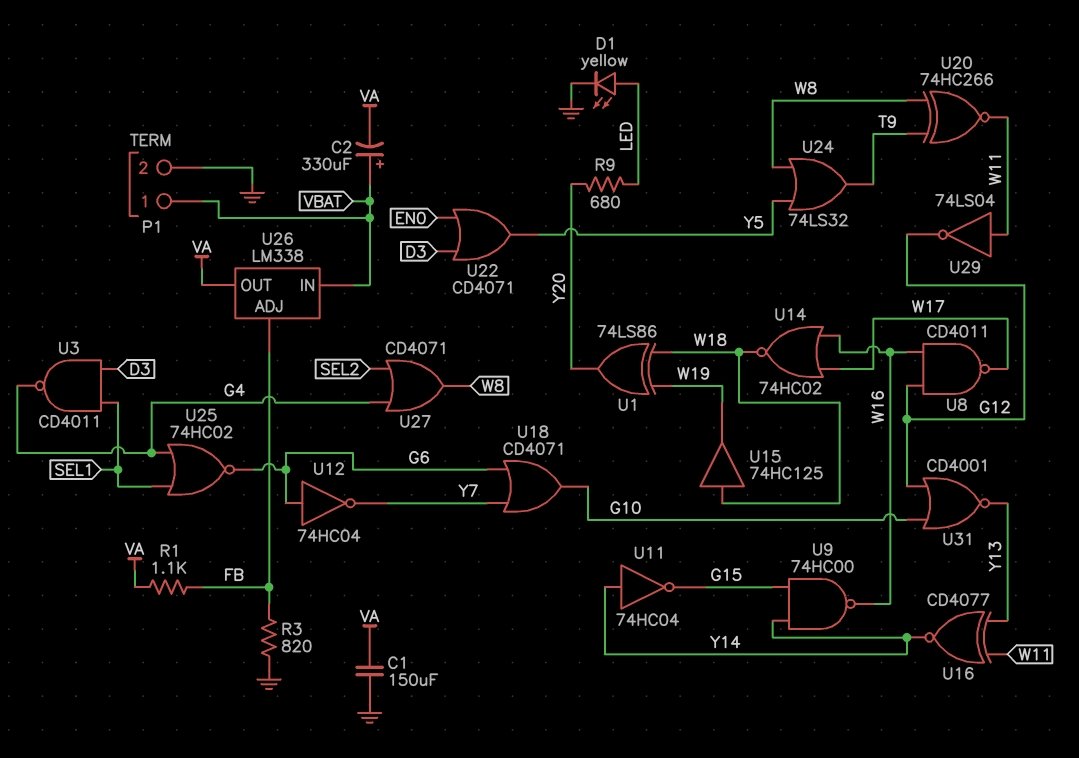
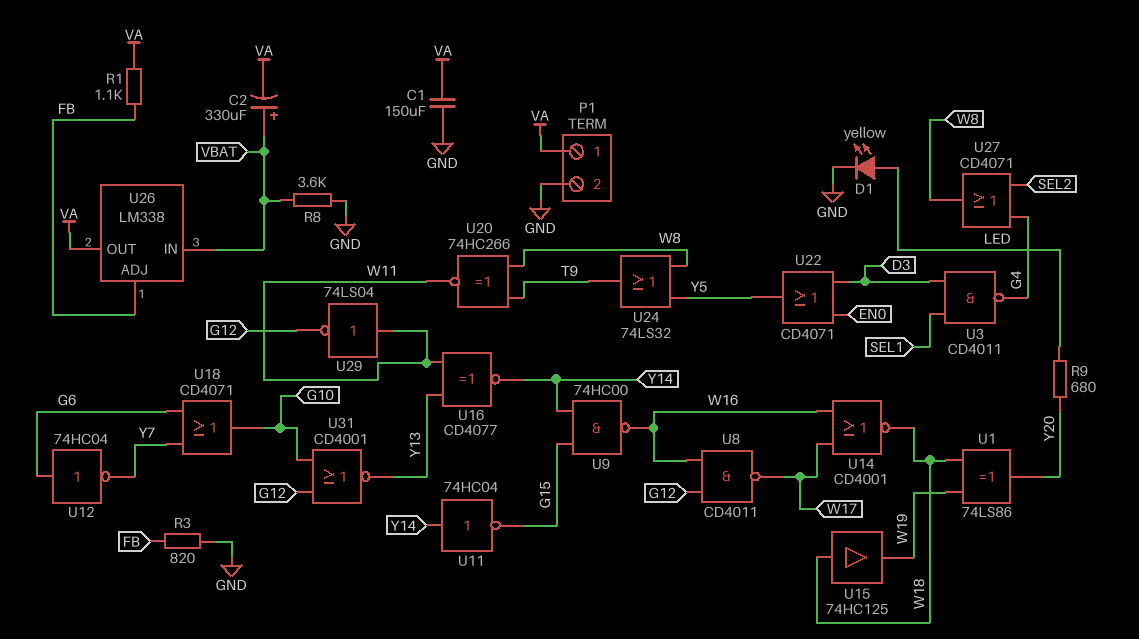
P1 pin 1: VBAT -> VA
R8: none -> 3.6k (GND, VBAT)
U14: NOR 74HC02 (in W16, in W17, out W18) -> NOR CD4001 (in W16, in W17, out W18)
U25: NOR 74HC02 (in G4, in SEL1, out G6) -> none

